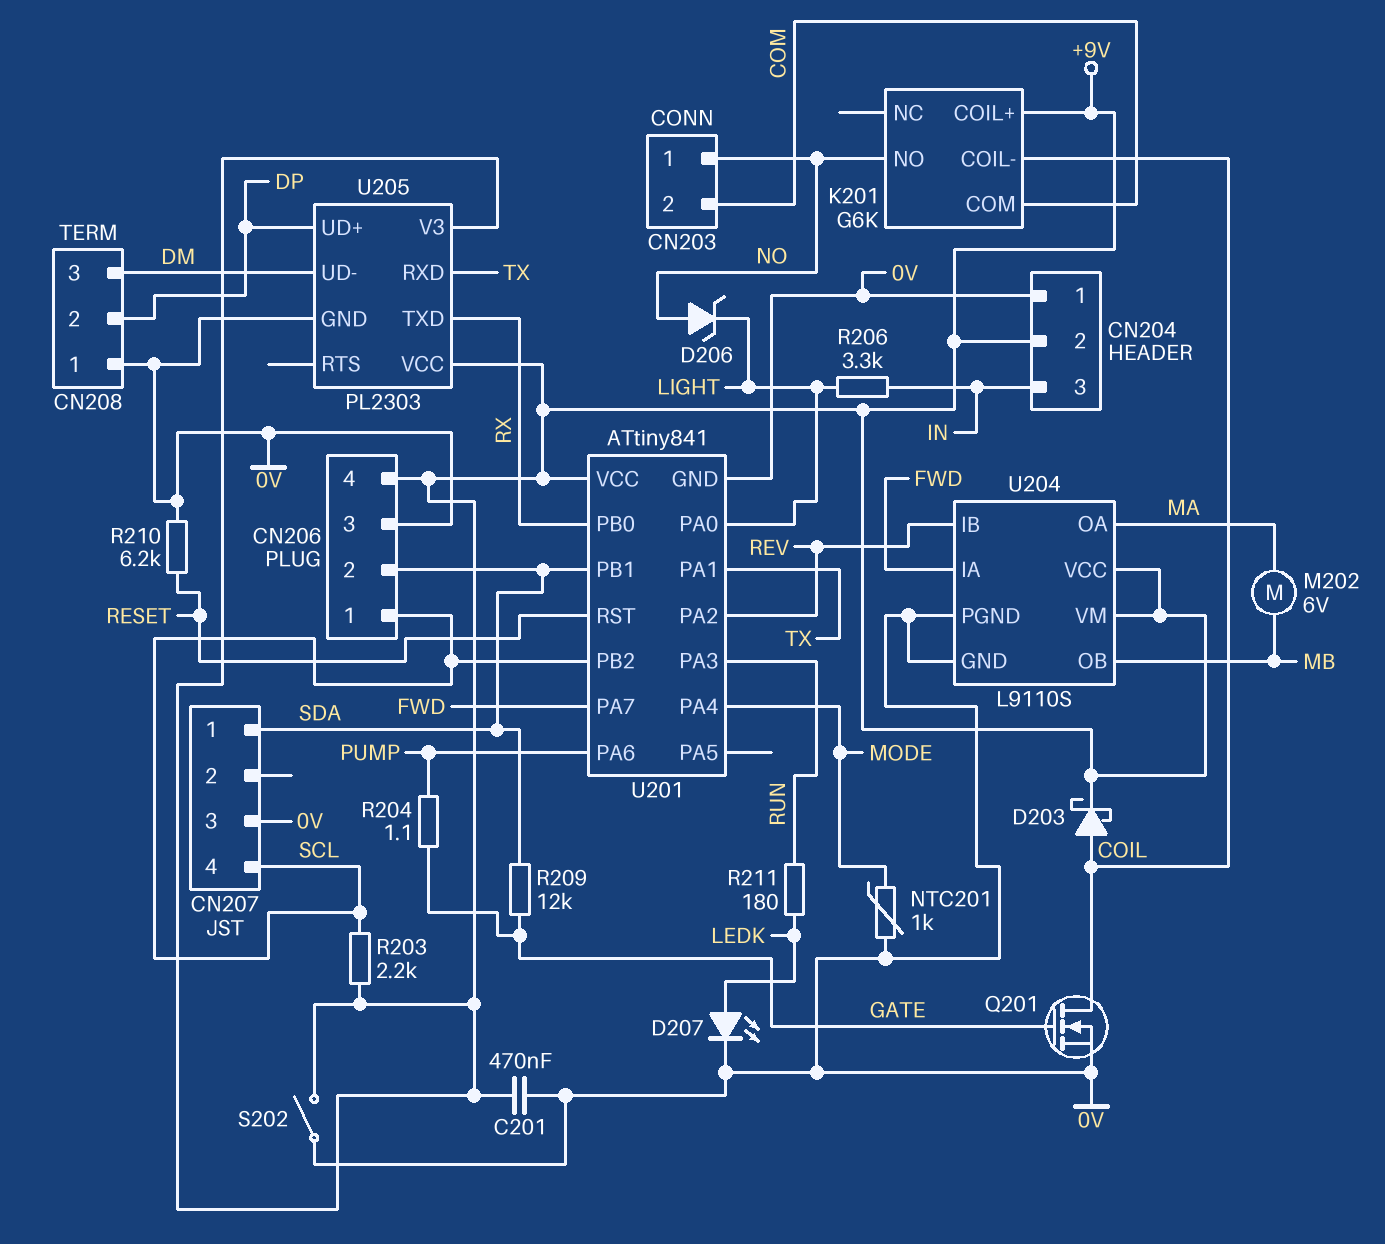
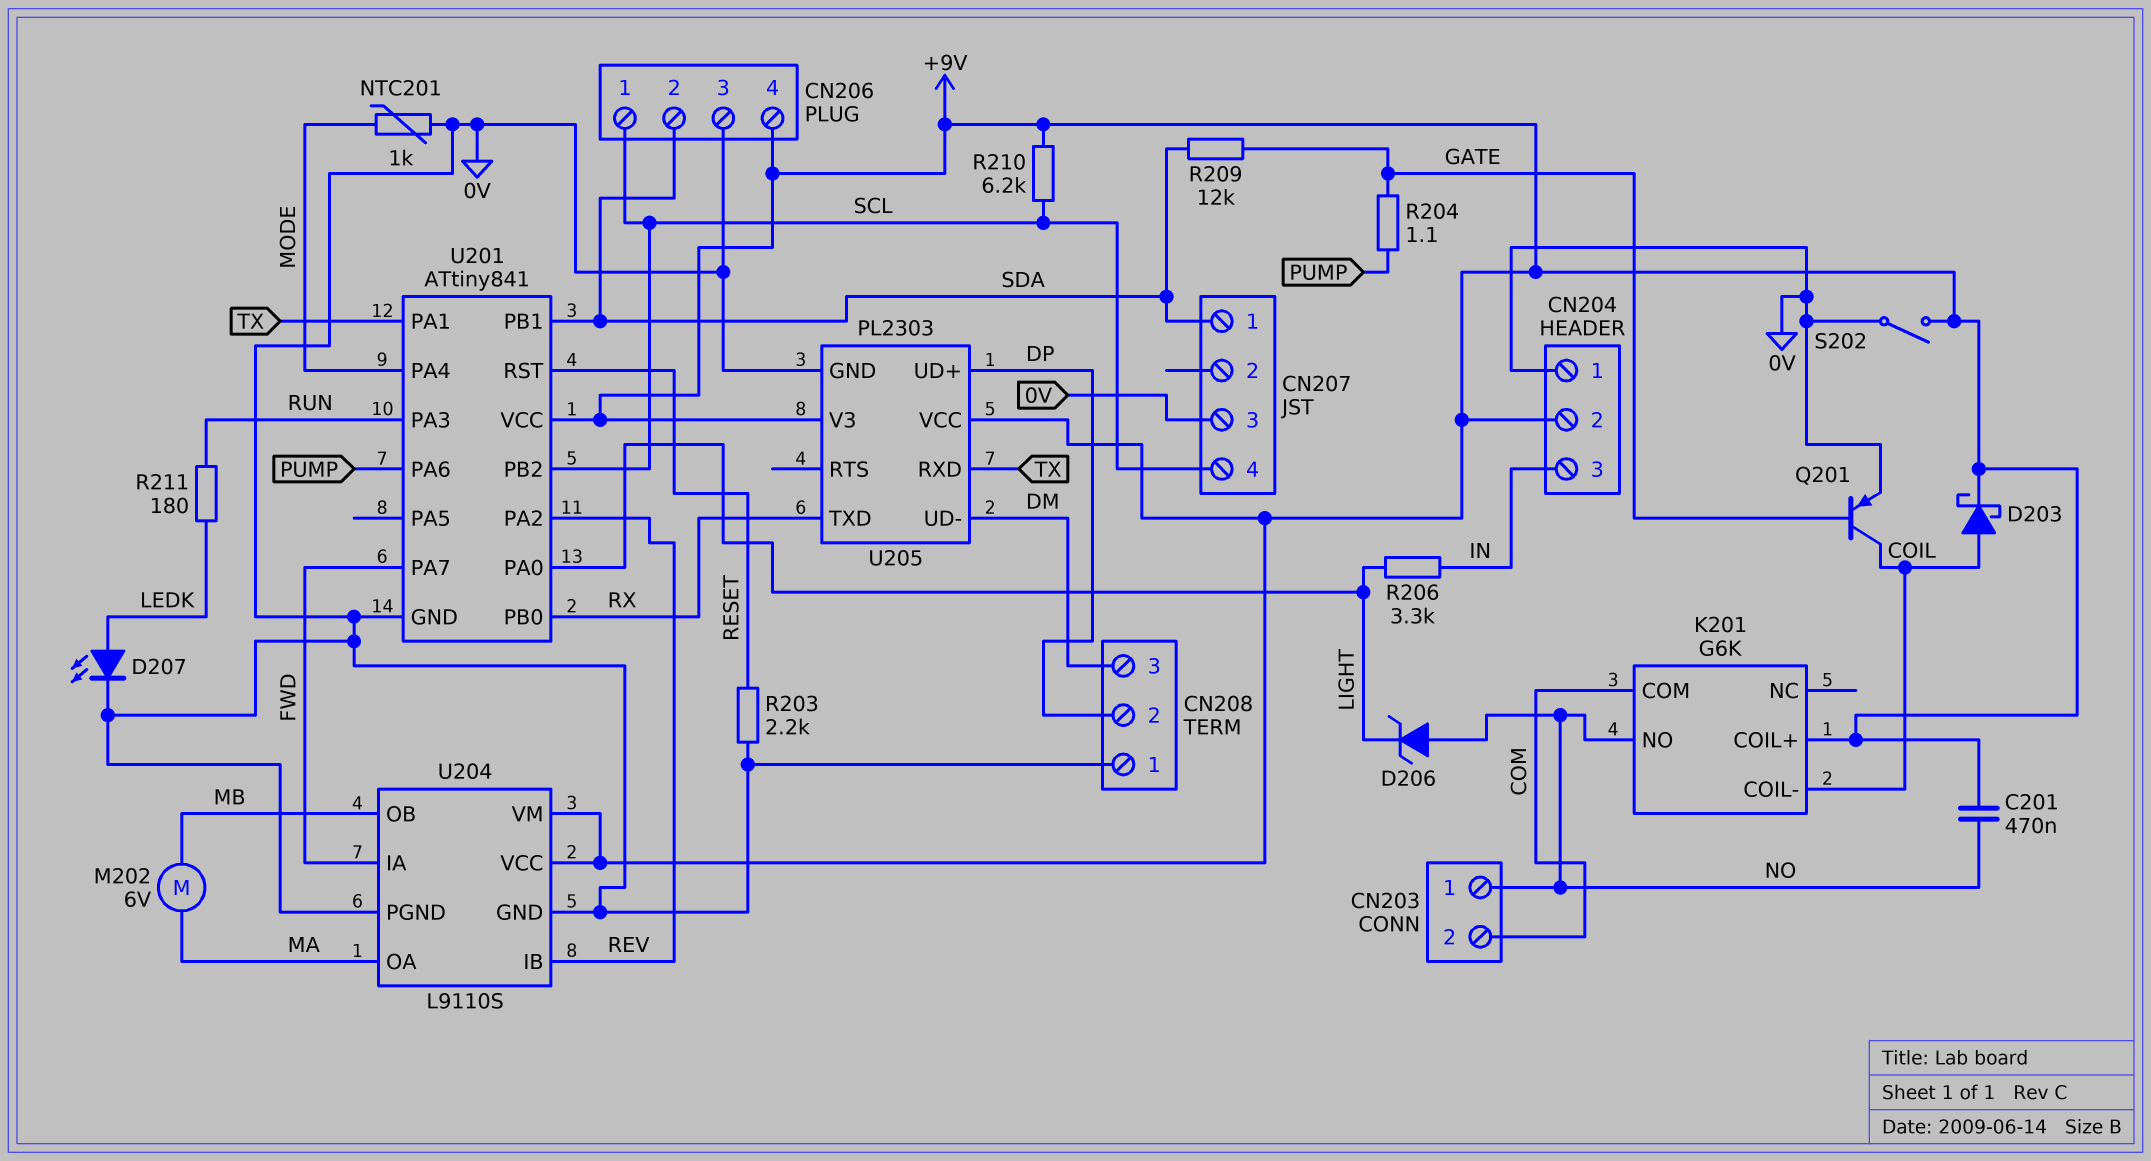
C201: 470nF (+9V, 0V) -> 470nF (+9V, NO)
Q201: NMOS (G GATE, D COIL, S 0V) -> PNP (B GATE, C COIL, E 0V)
R203: 2.2k (+9V, SCL) -> 2.2k (0V, RESET)
R210: 6.2k (0V, RESET) -> 6.2k (+9V, SCL)

